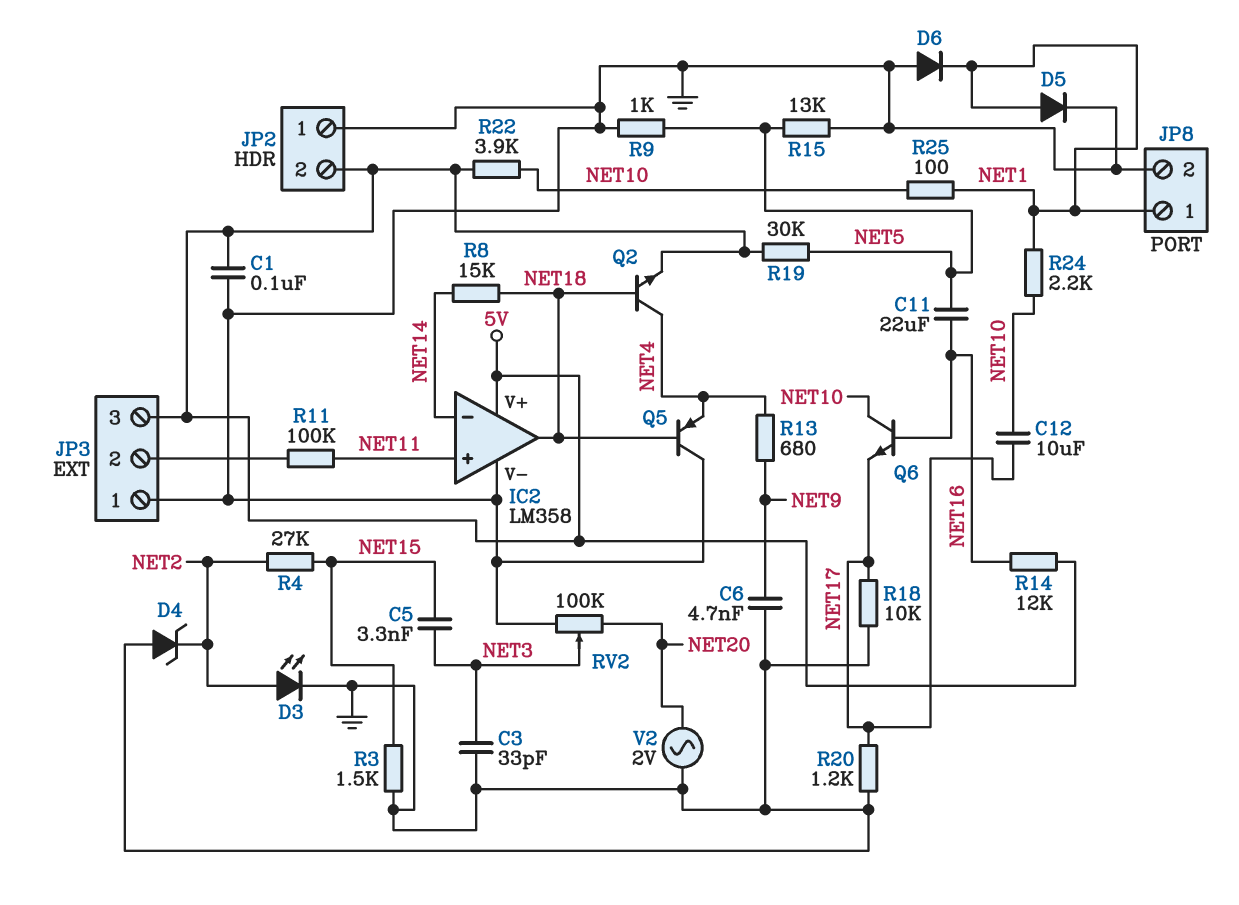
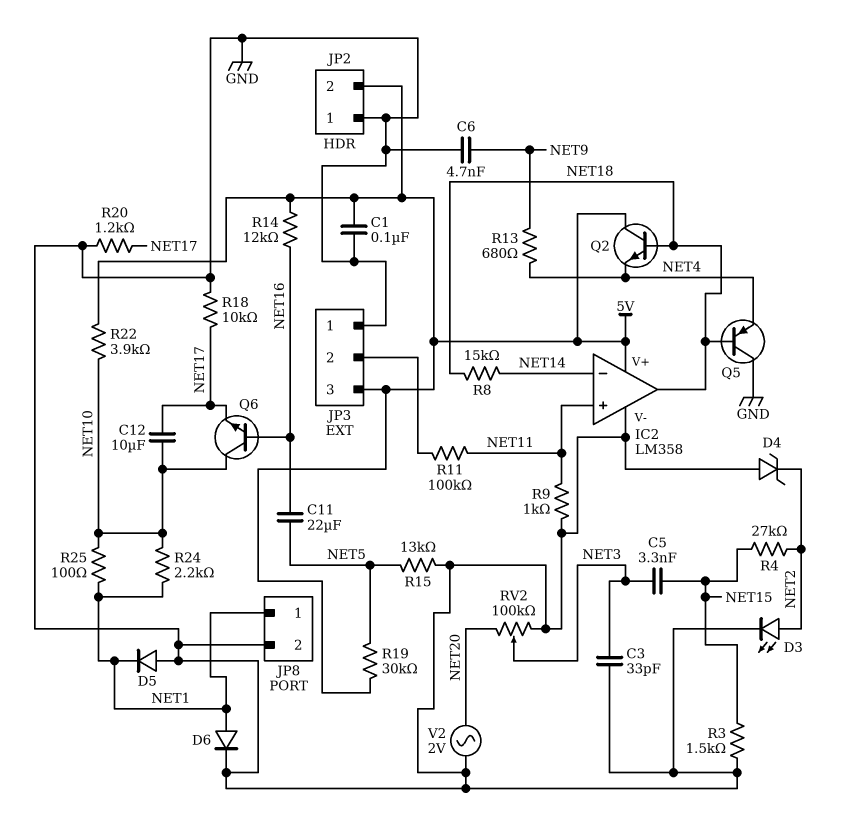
D5: diode (A NET1, K GND) -> diode (A GND, K NET1)
D6: diode (A GND, K NET1) -> diode (A NET1, K GND)
Q2: NPN (B NET18, C NET4, E 5V) -> NPN (B NET18, C 5V, E NET4)
R9: 1k (GND, NET5) -> 1k (GND, NET11)

